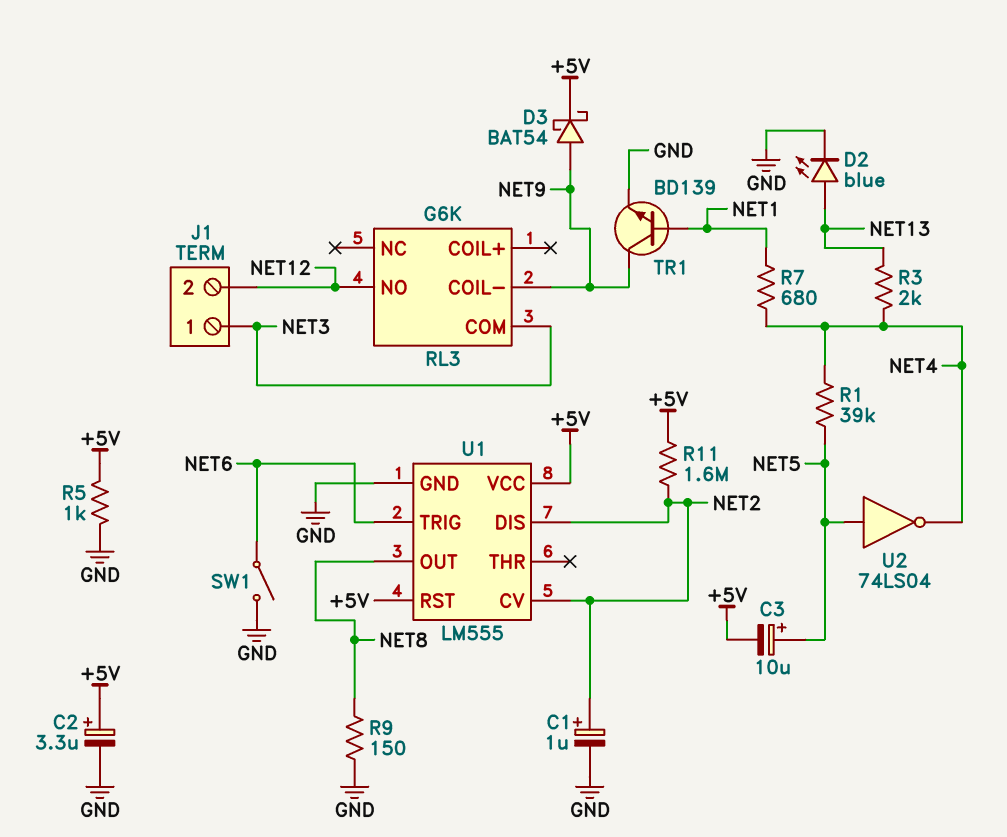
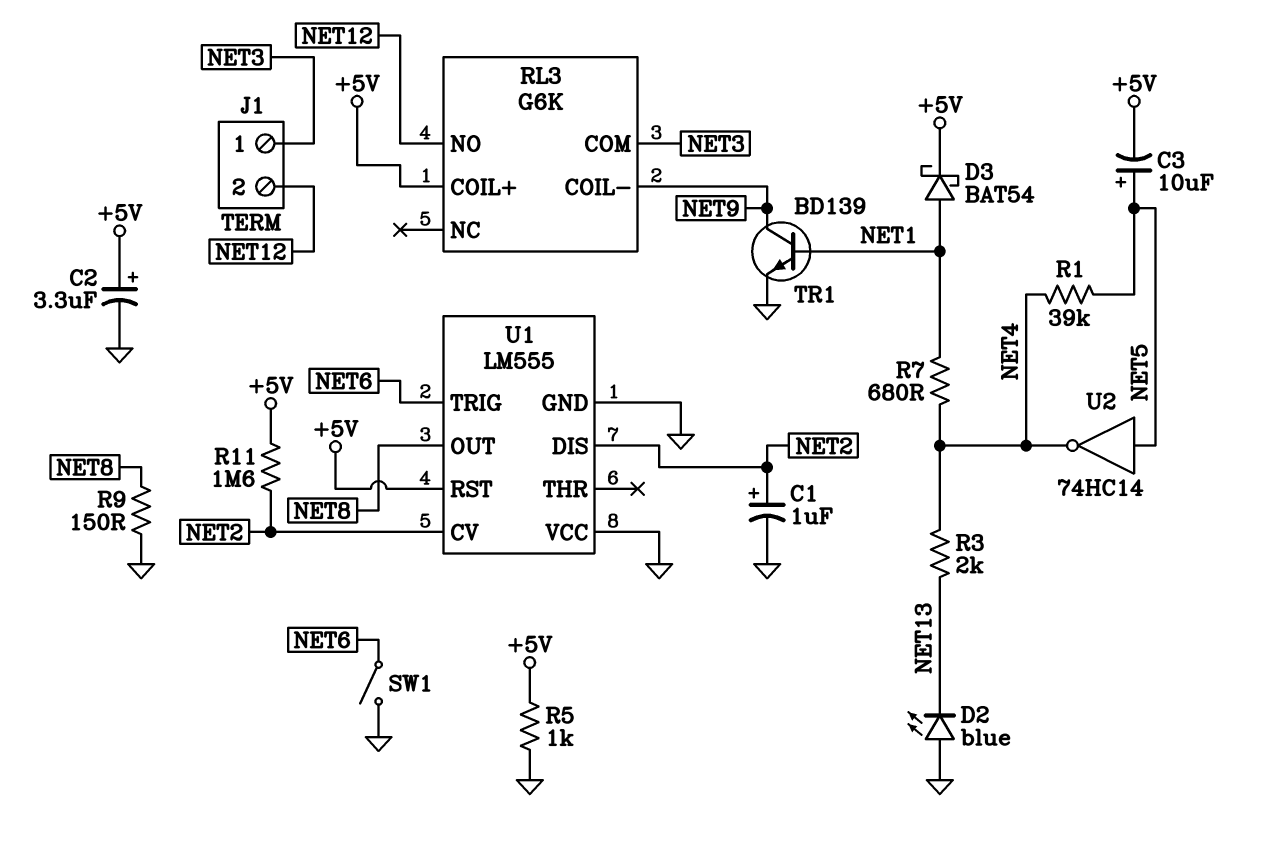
D2: LED blue (A NET13, K GND) -> LED blue (A GND, K NET13)
D3: schottky BAT54 (A NET9, K +5V) -> schottky BAT54 (A NET1, K +5V)
RL3 pin COIL+: none -> +5V
U1 pin VCC: +5V -> GND
U2: NOT 74LS04 (in NET5, out NET4) -> NOT 74HC14 (in NET5, out NET4)

